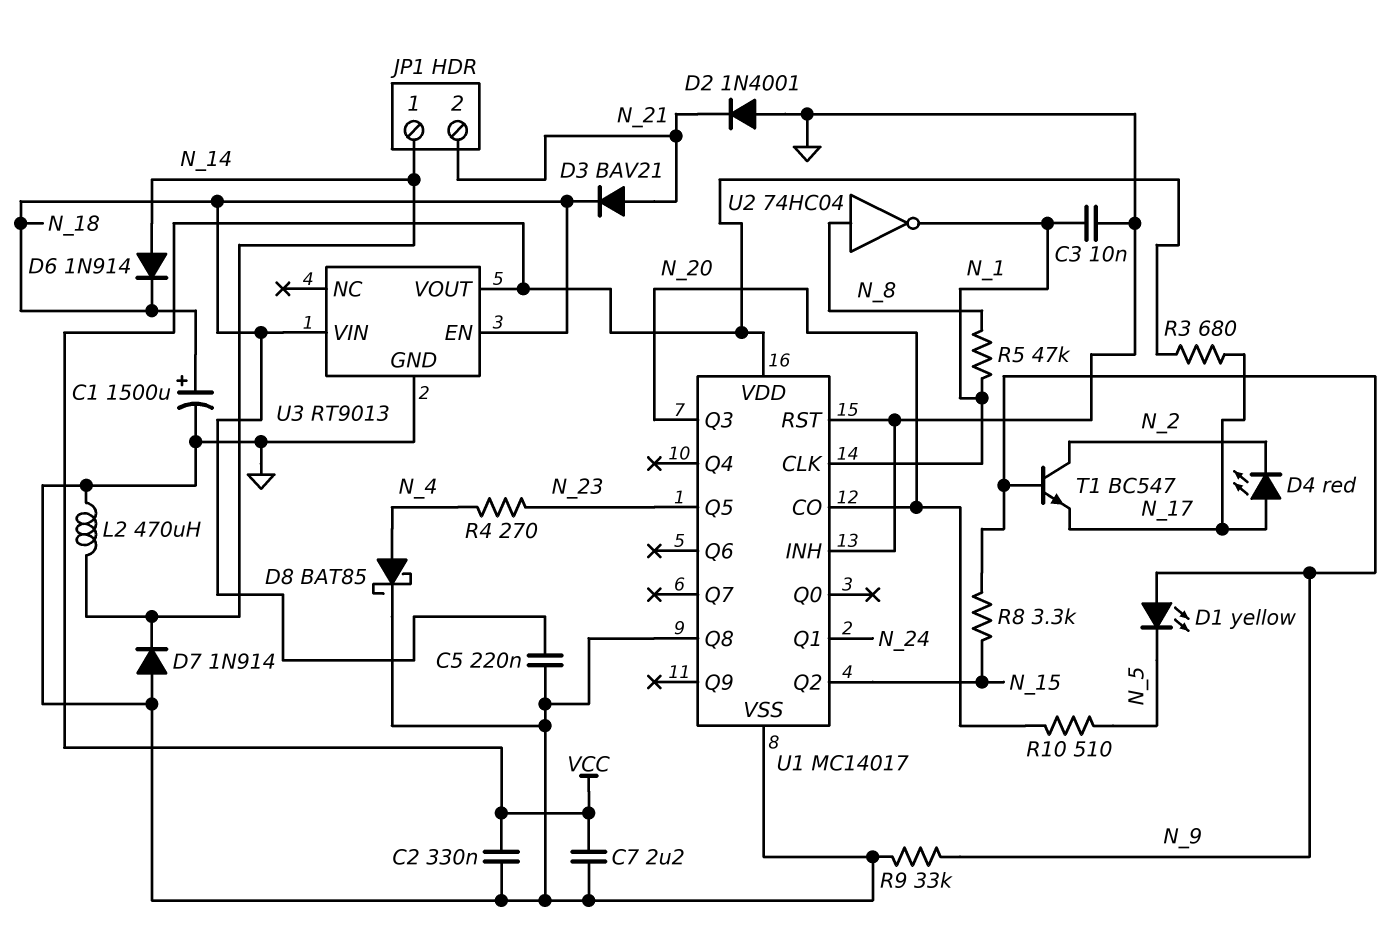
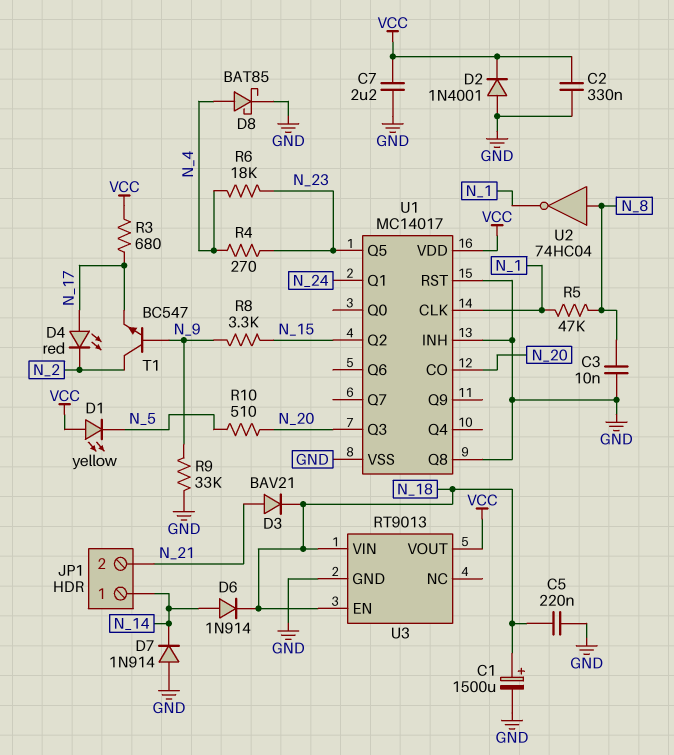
C3: 10nF (GND, N_1) -> 10nF (GND, N_8)
D1: LED yellow (A N_9, K N_5) -> LED yellow (A VCC, K N_5)
D2: diode 1N4001 (A GND, K N_21) -> diode 1N4001 (A GND, K VCC)
L2: 470uH (GND, N_14) -> none
R6: none -> 18k (N_4, N_23)

